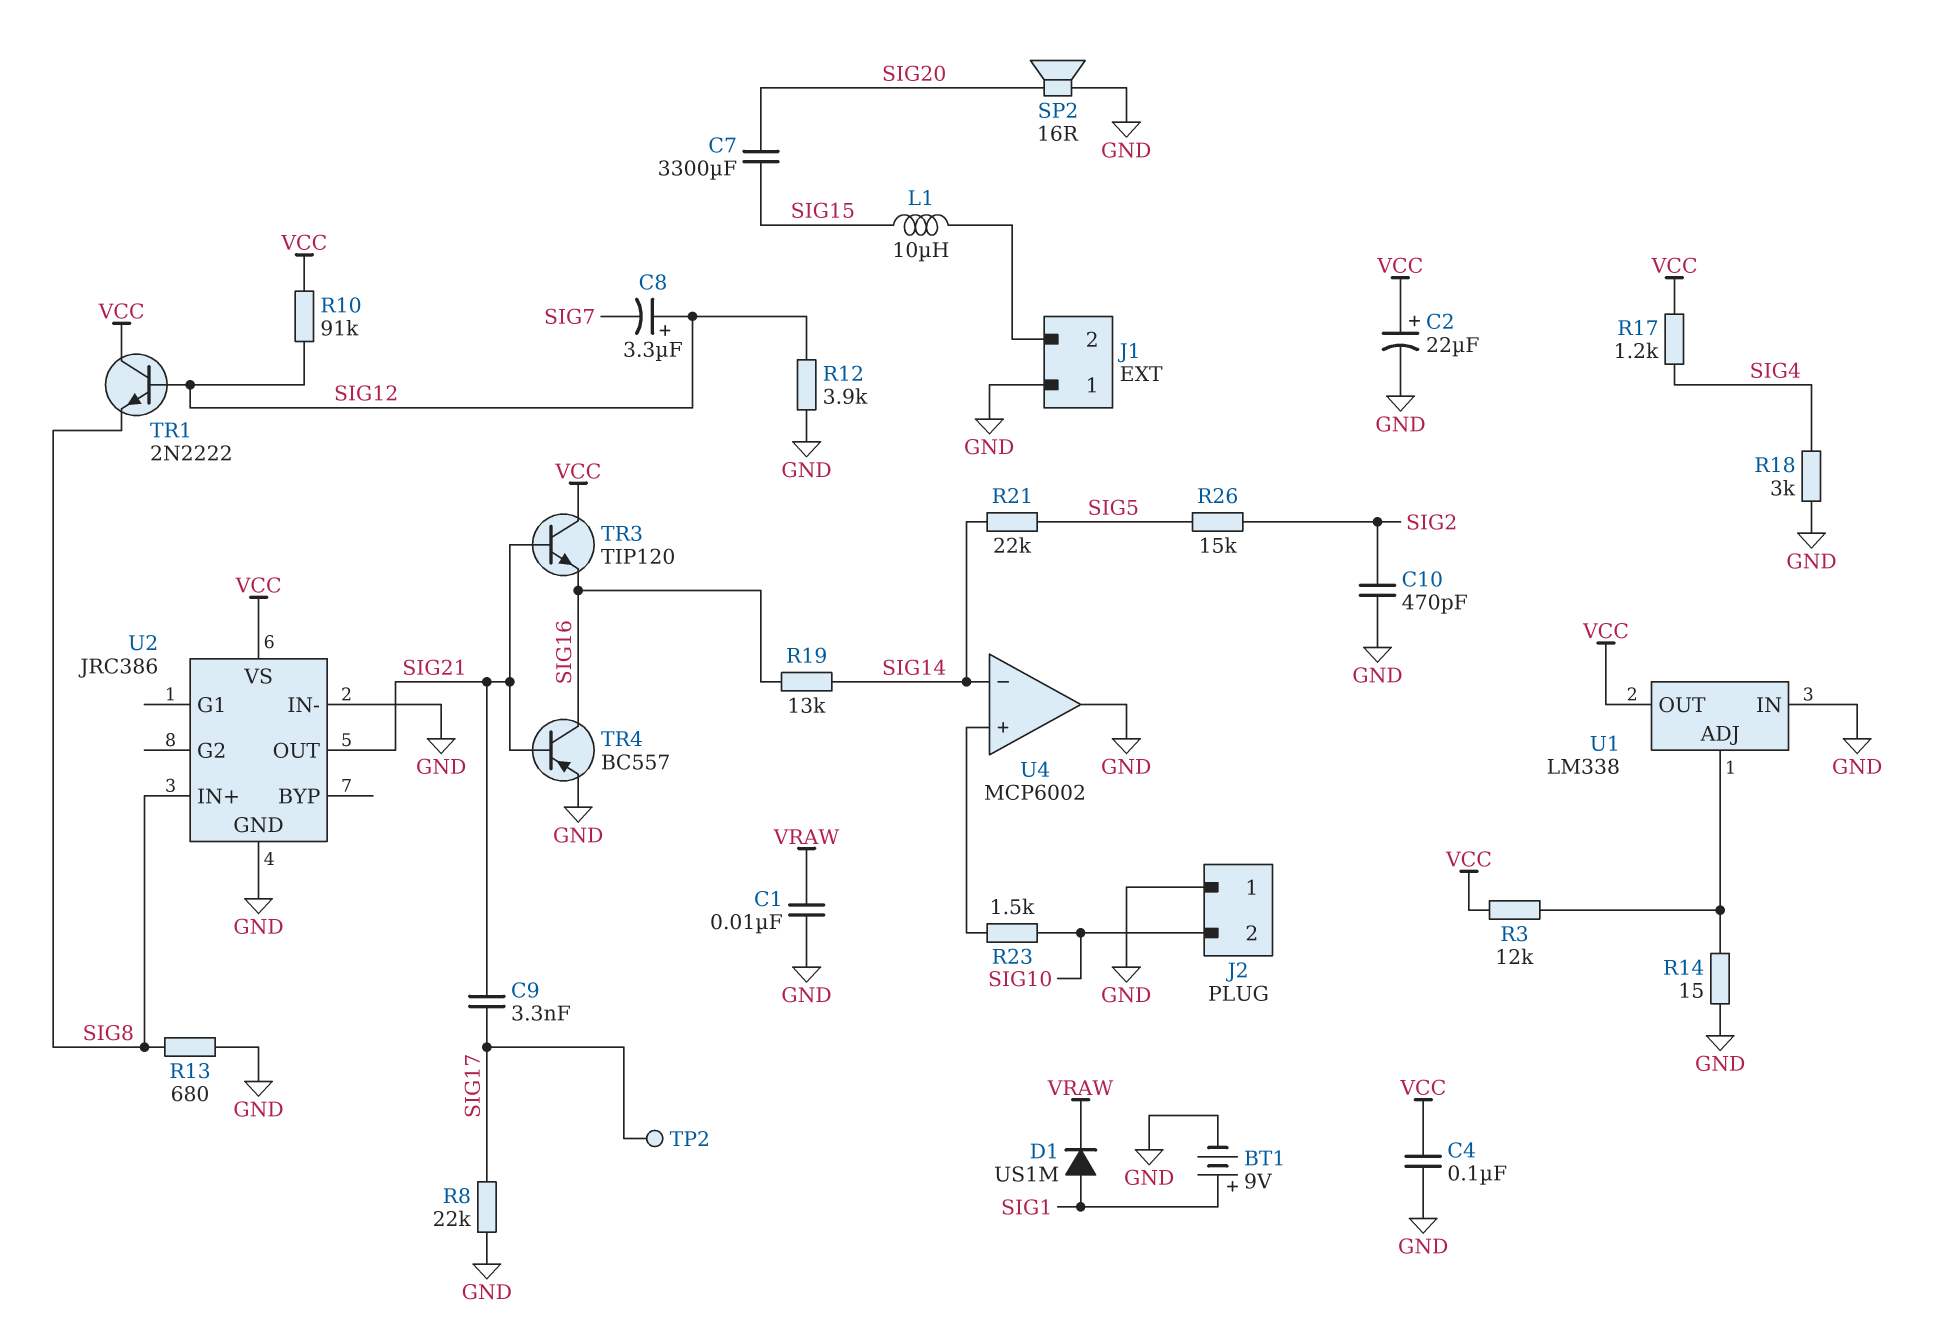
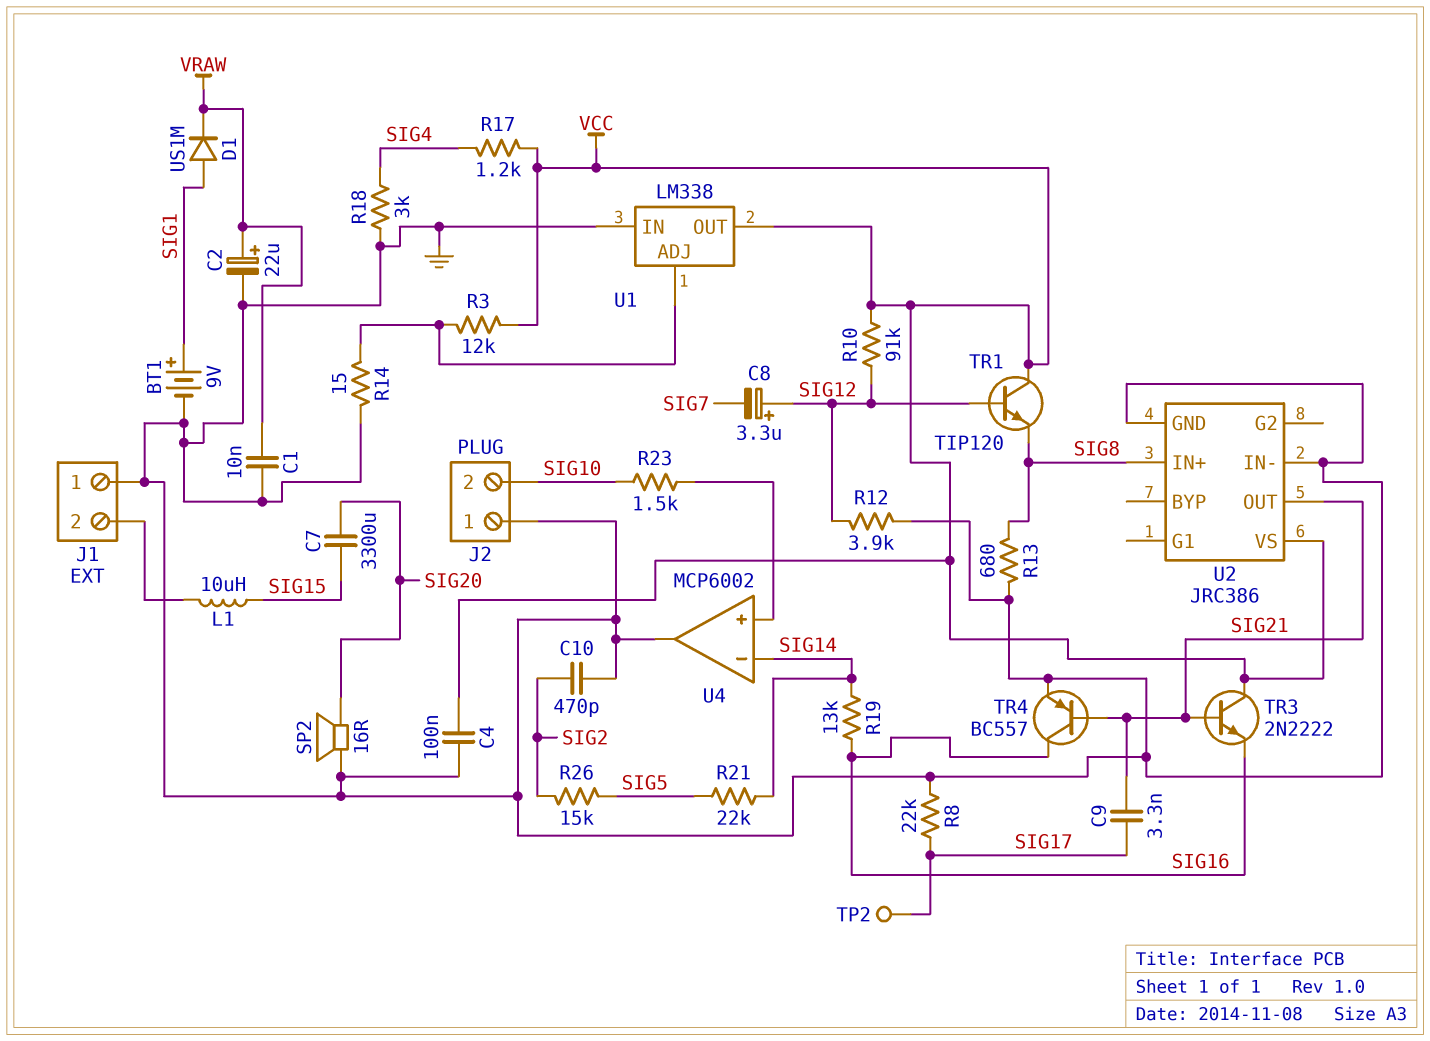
C2: 22uF (plus VCC, minus GND) -> 22uF (plus VRAW, minus GND)
TR1: NPN 2N2222 (B SIG12, C VCC, E SIG8) -> NPN TIP120 (B SIG12, C VCC, E SIG8)
TR3: NPN TIP120 (B SIG21, C VCC, E SIG16) -> NPN 2N2222 (B SIG21, C VCC, E SIG16)

